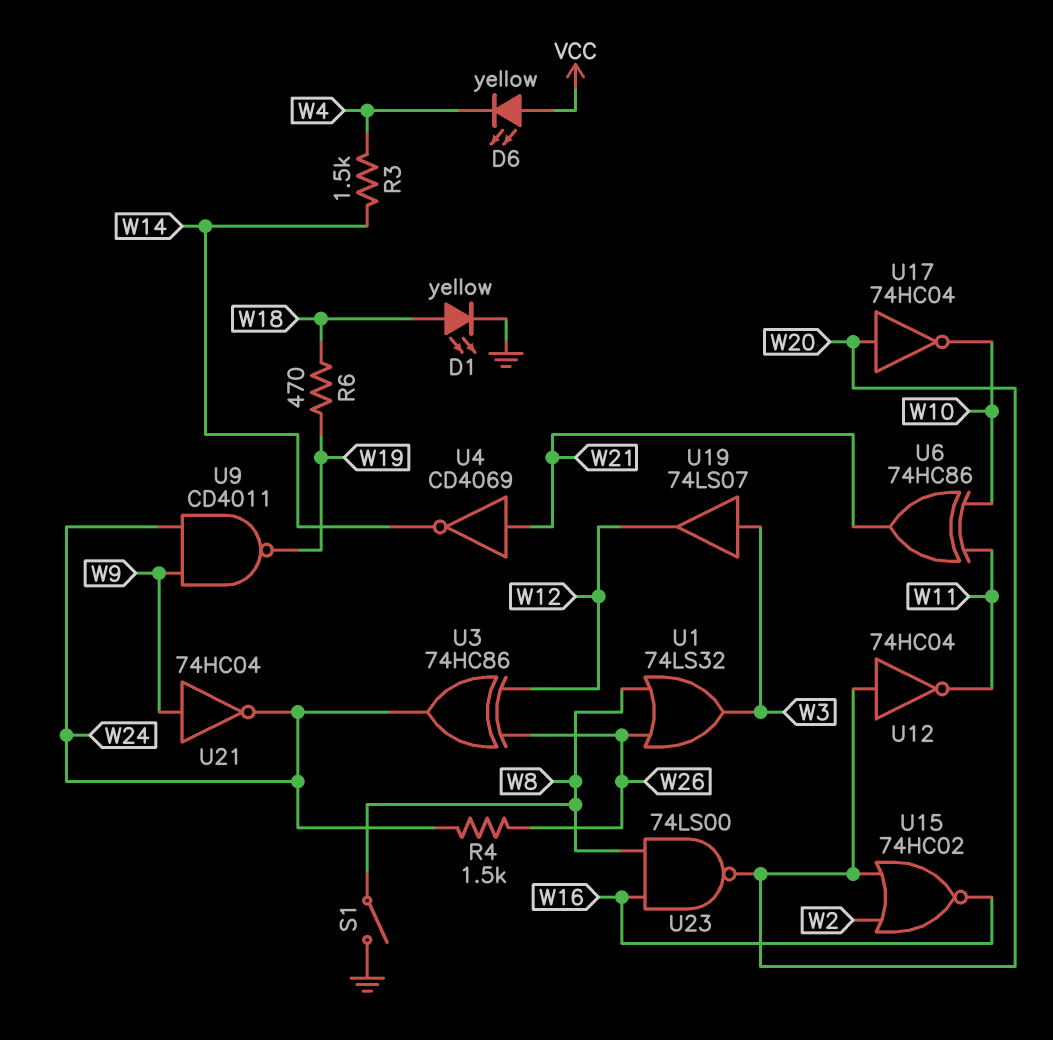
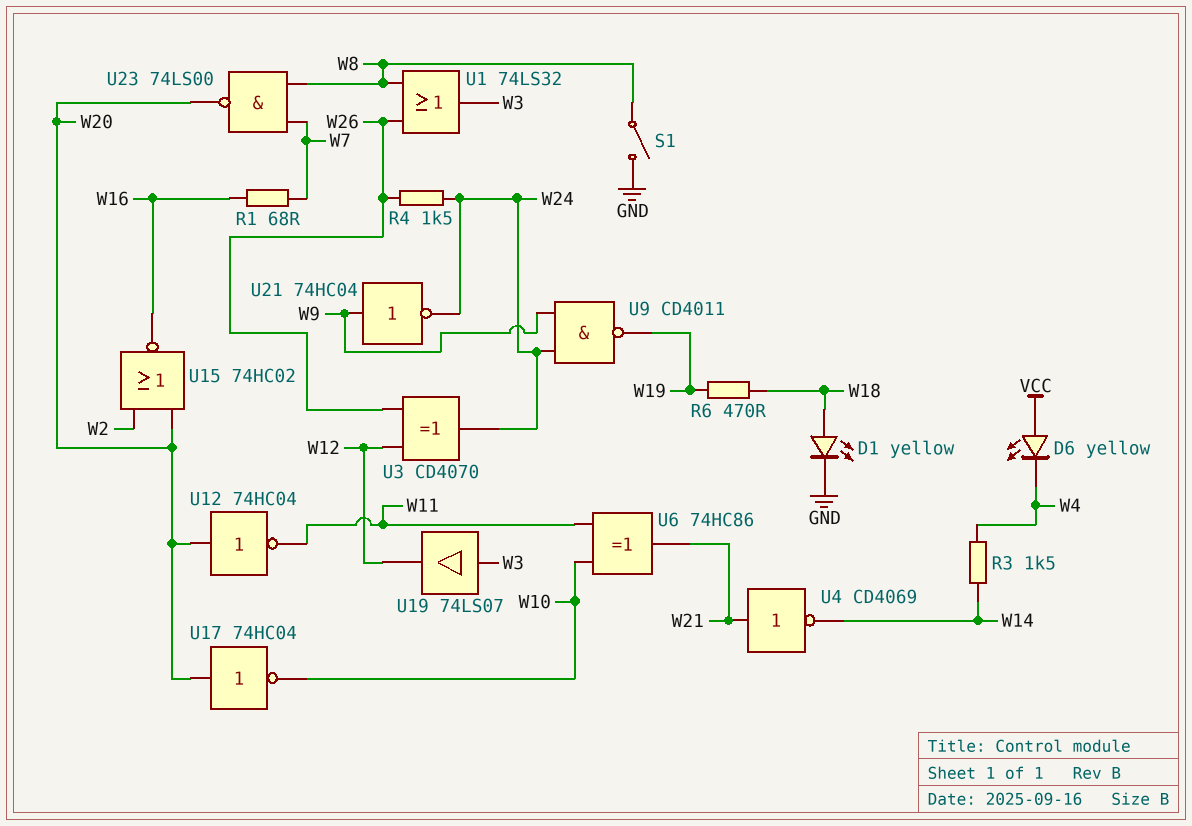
R1: none -> 68 (W7, W16)
U3: XOR 74HC86 (in W12, in W26, out W24) -> XOR CD4070 (in W12, in W26, out W24)
U23: NAND 74LS00 (in W8, in W16, out W20) -> NAND 74LS00 (in W7, in W8, out W20)

